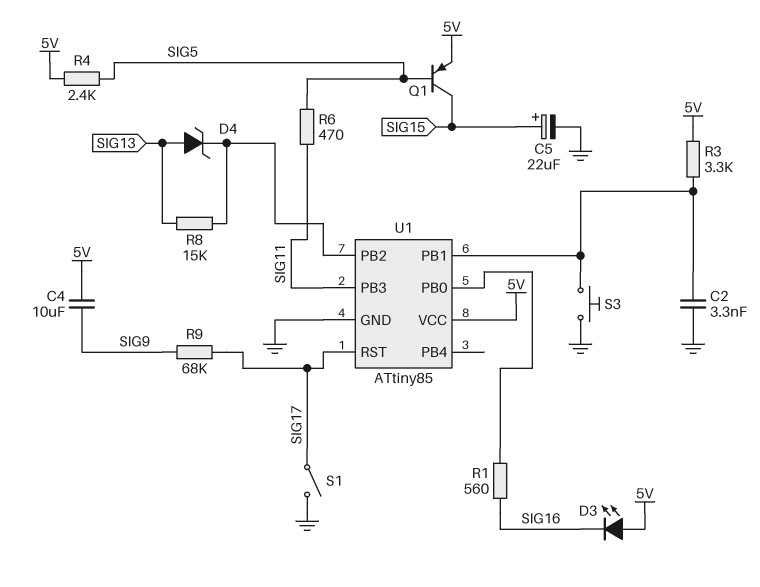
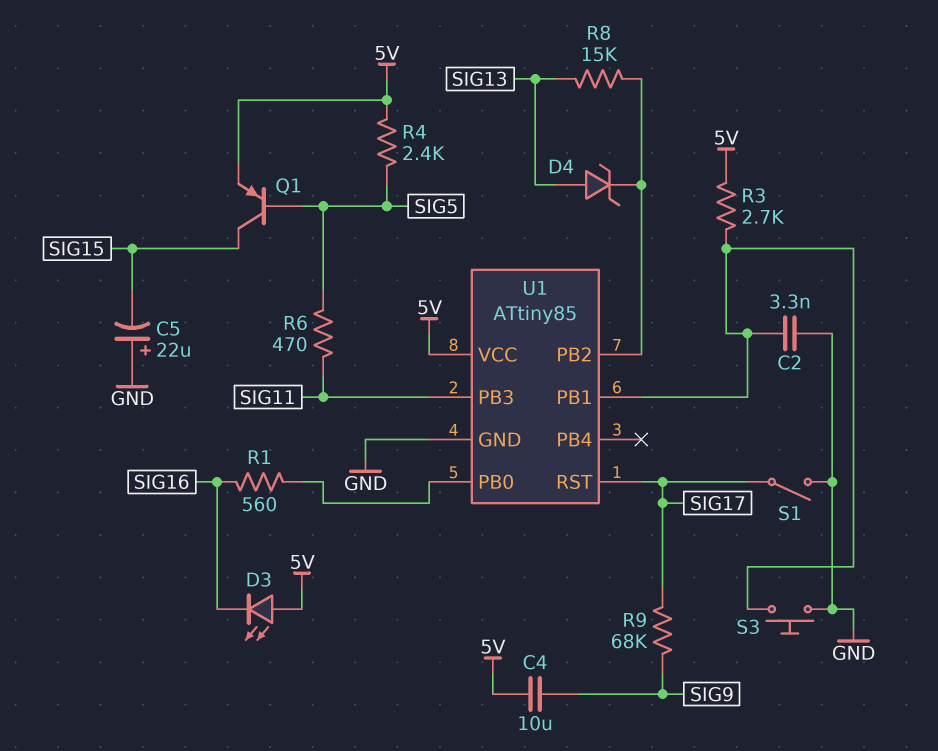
C5: 22uF (plus SIG15, minus GND) -> 22uF (plus GND, minus SIG15)
R3: 3.3k (5V, U1/PB1) -> 2.7k (5V, U1/PB1)

